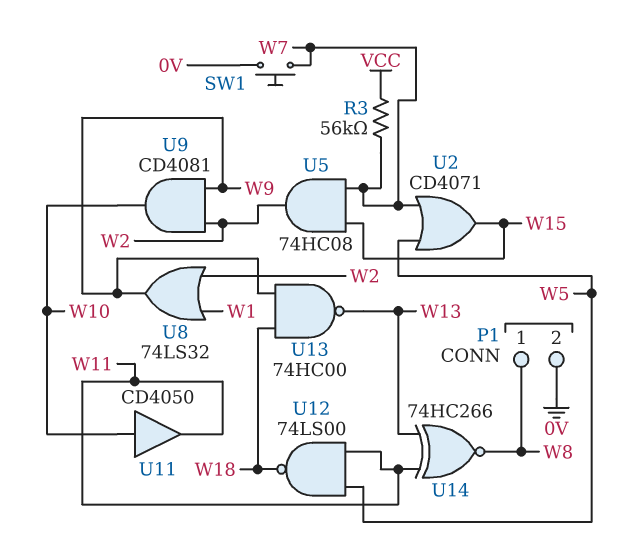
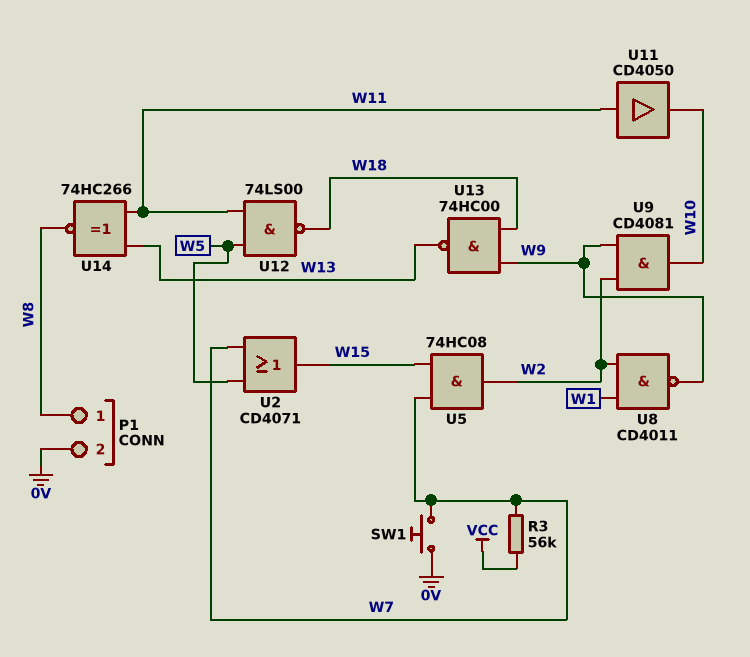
U8: OR 74LS32 (in W1, in W2, out W9) -> NAND CD4011 (in W1, in W2, out W9)
U11: buffer CD4050 (in W10, out W11) -> buffer CD4050 (in W11, out W10)

